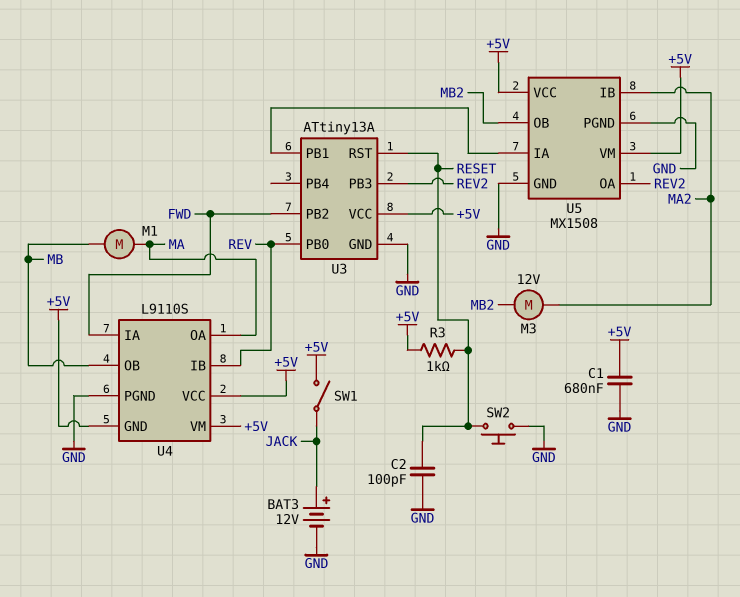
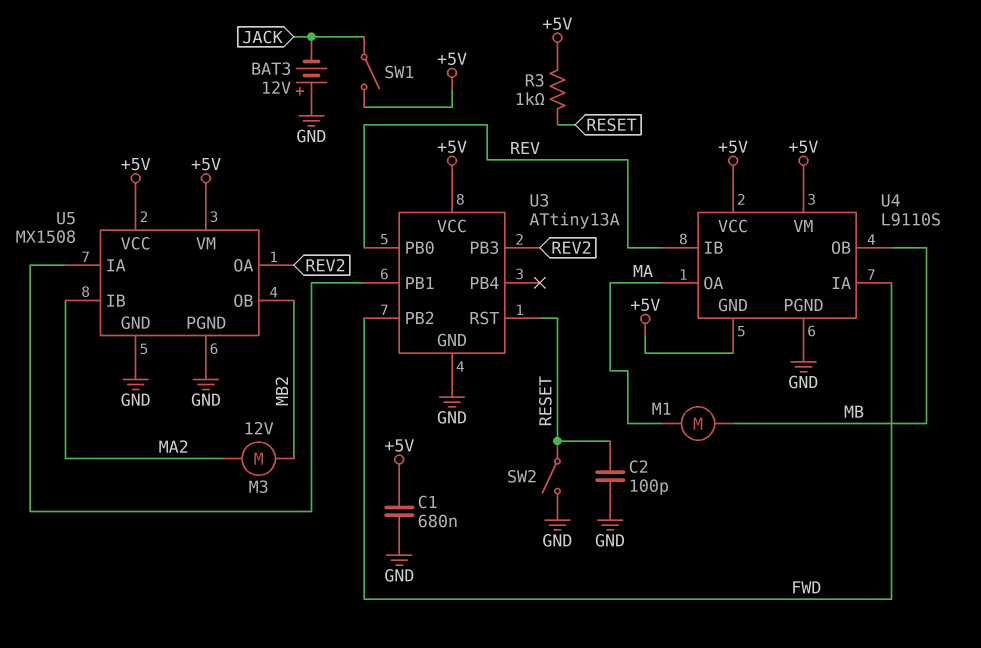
BAT3: 12V (plus JACK, minus GND) -> 12V (plus GND, minus JACK)
SW2: button (GND, RESET) -> switch (GND, RESET)

